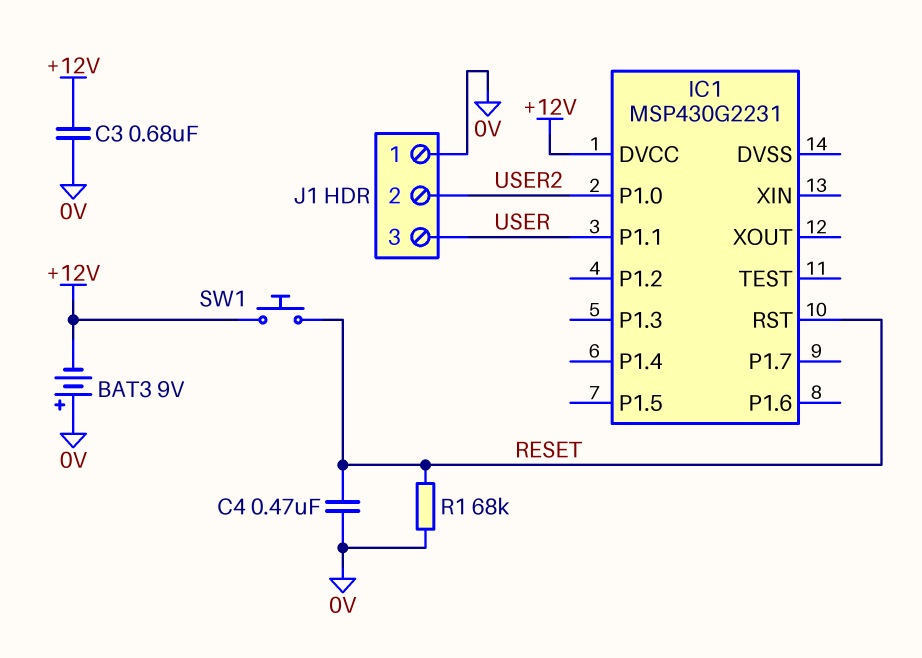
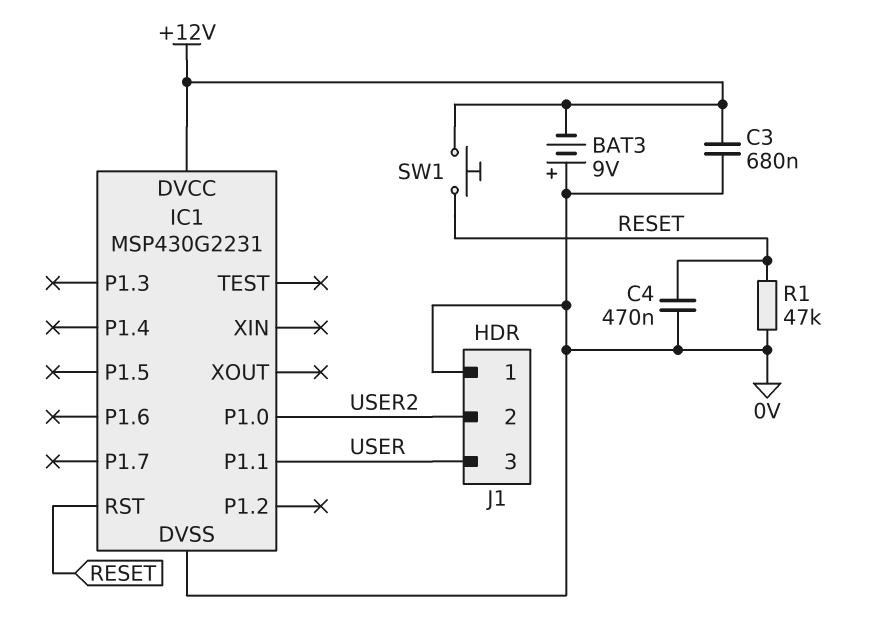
IC1 pin DVSS: none -> 0V
R1: 68k (0V, RESET) -> 47k (0V, RESET)

